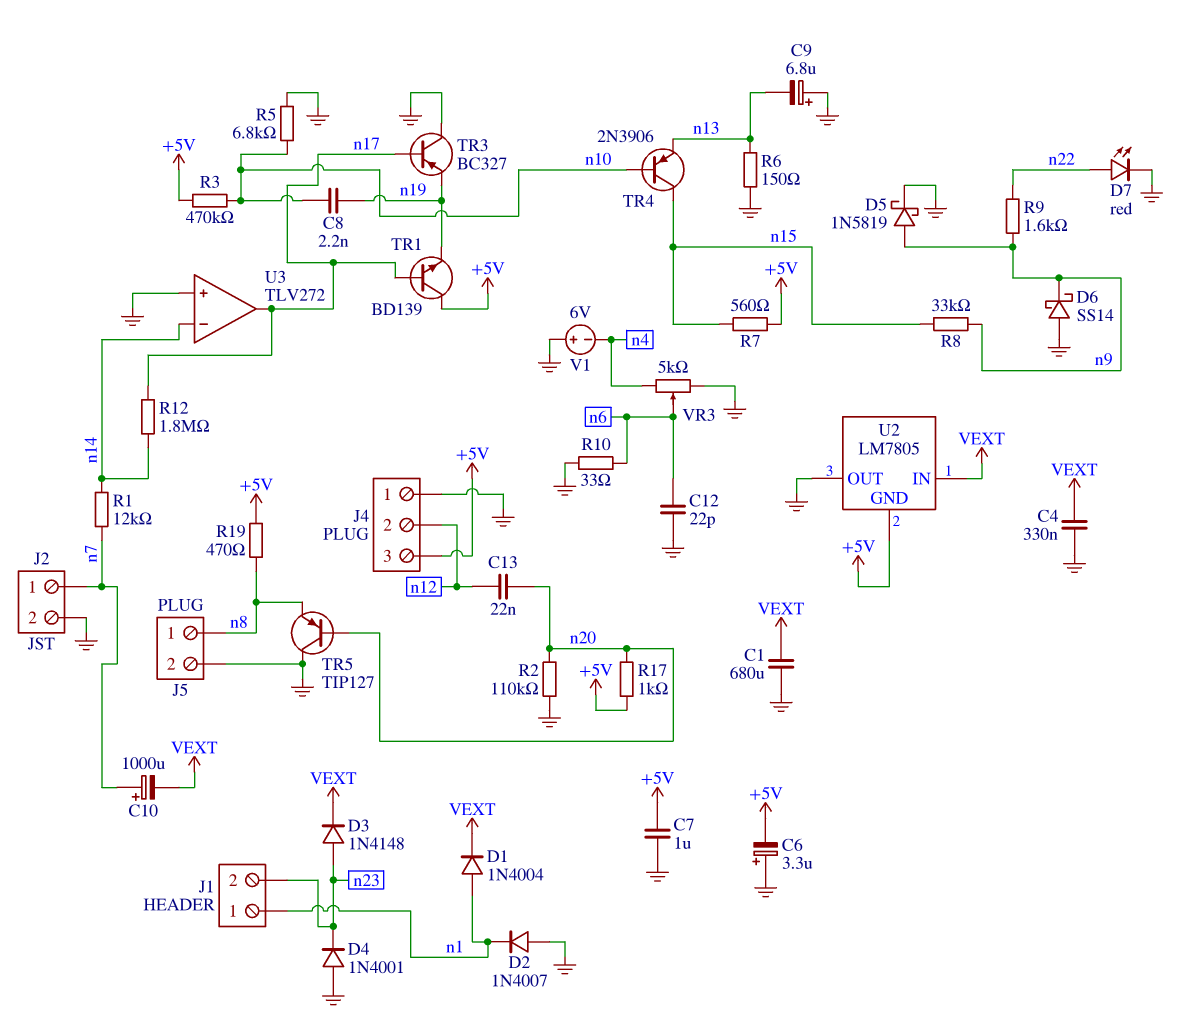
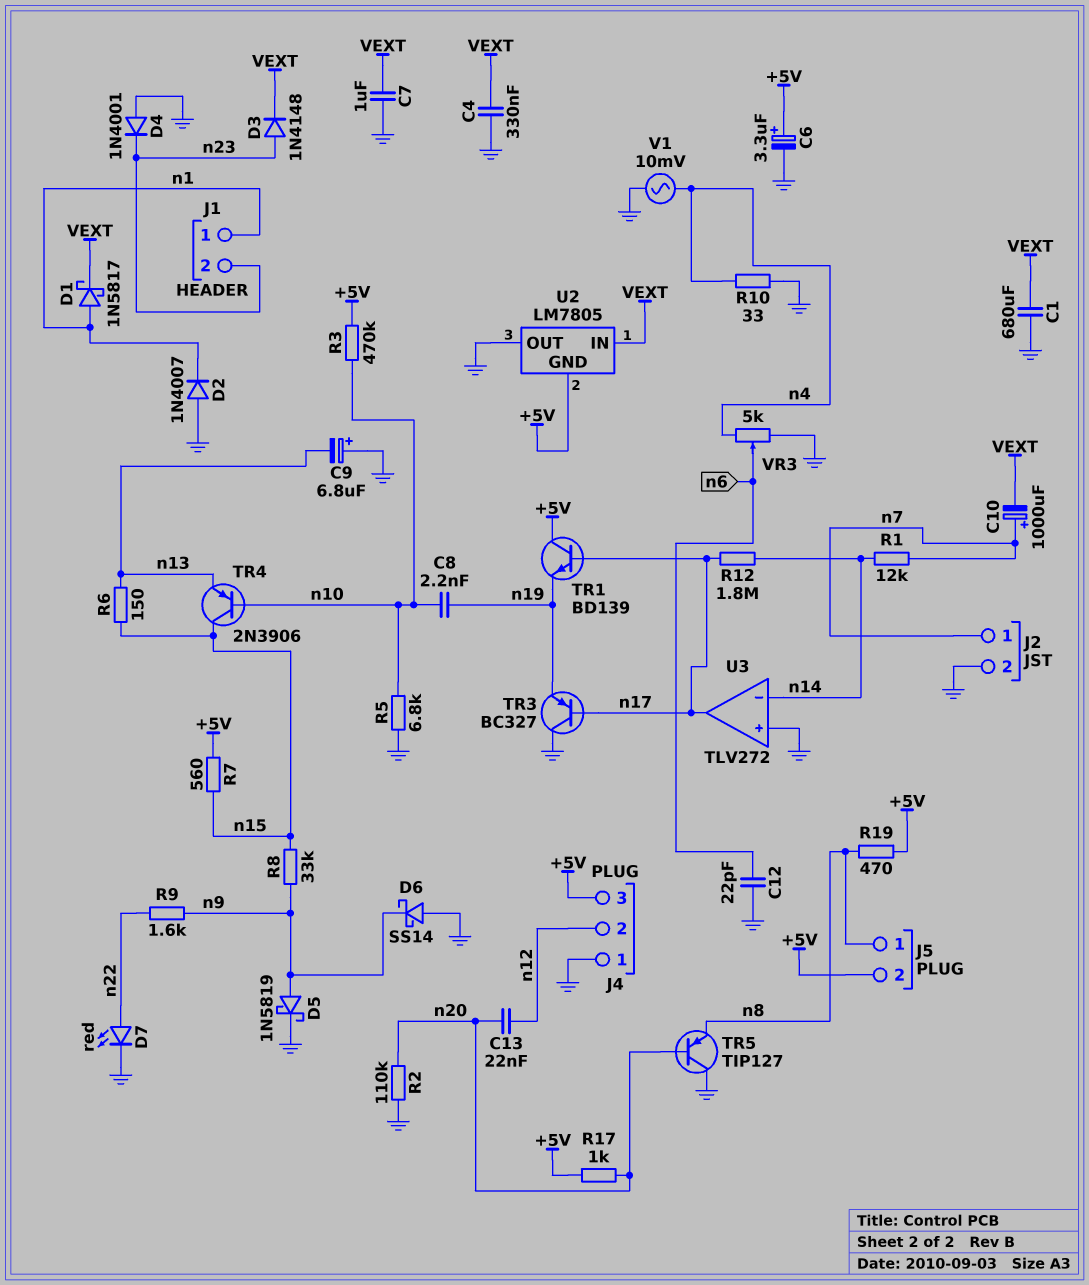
C6: 3.3uF (plus GND, minus +5V) -> 3.3uF (plus +5V, minus GND)
C7: 1uF (+5V, GND) -> 1uF (GND, VEXT)
D1: diode 1N4004 (A n1, K VEXT) -> schottky 1N5817 (A n1, K VEXT)
J5 pin 2: GND -> +5V
R6: 150 (GND, n13) -> 150 (n13, n15)
R10: 33 (GND, n6) -> 33 (GND, n4)
V1: 6V (plus GND, minus n4) -> AC 10mV (GND, n4)

